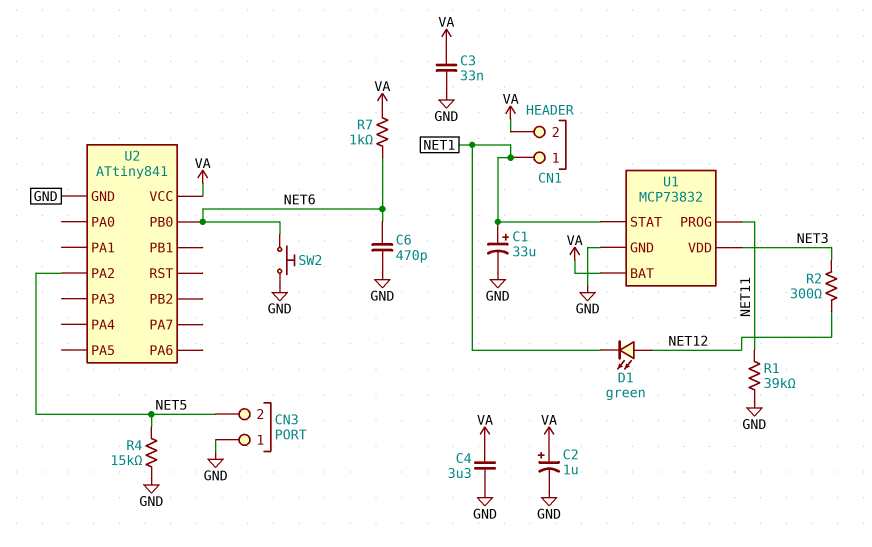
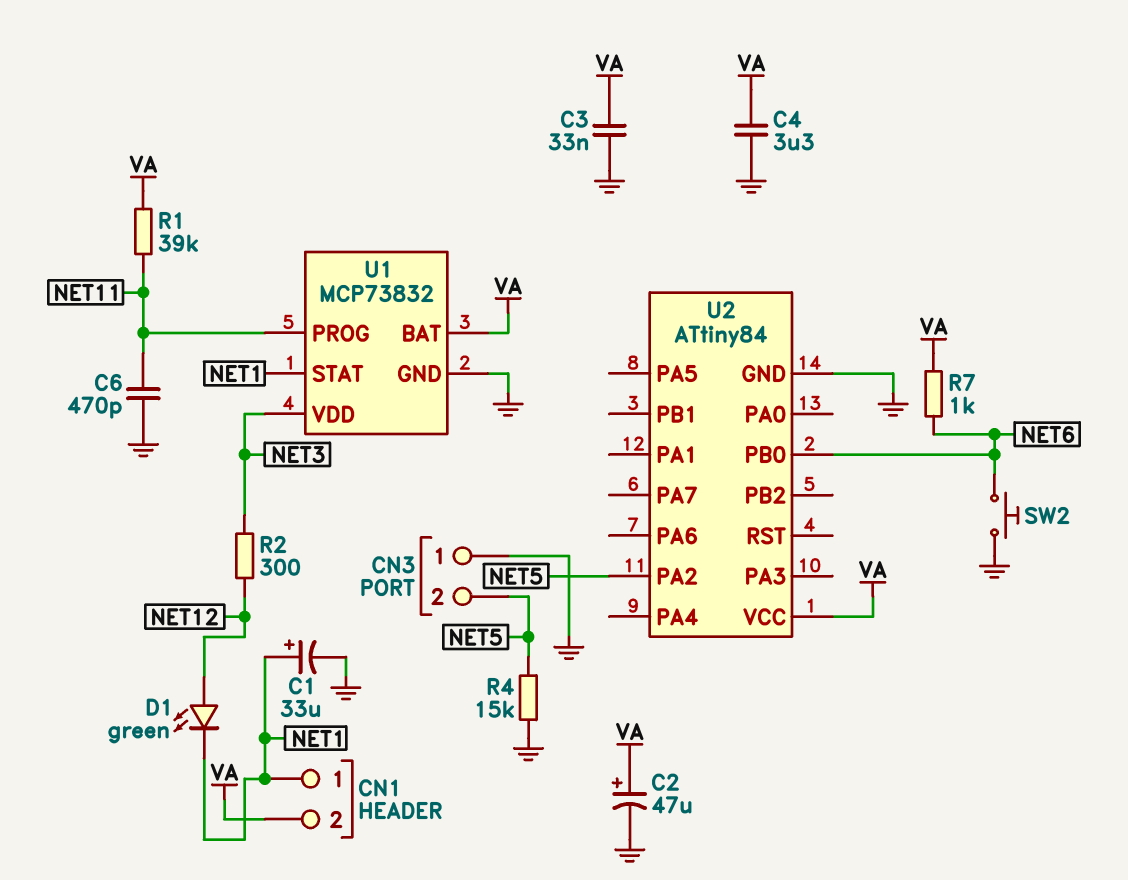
C2: 1uF (plus VA, minus GND) -> 47uF (plus VA, minus GND)
C6: 470pF (GND, NET6) -> 470pF (GND, NET11)
R1: 39k (GND, NET11) -> 39k (NET11, VA)
U2: ATtiny841 -> ATtiny84

